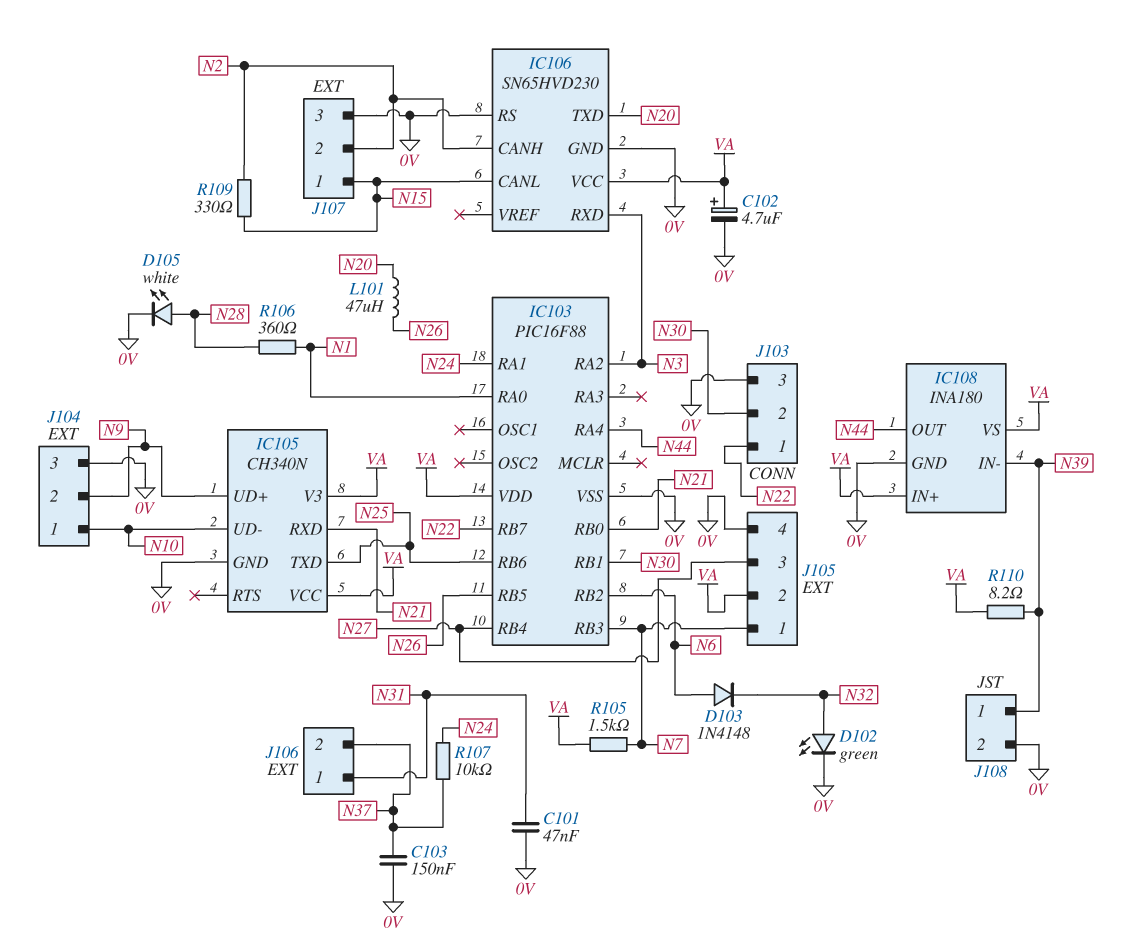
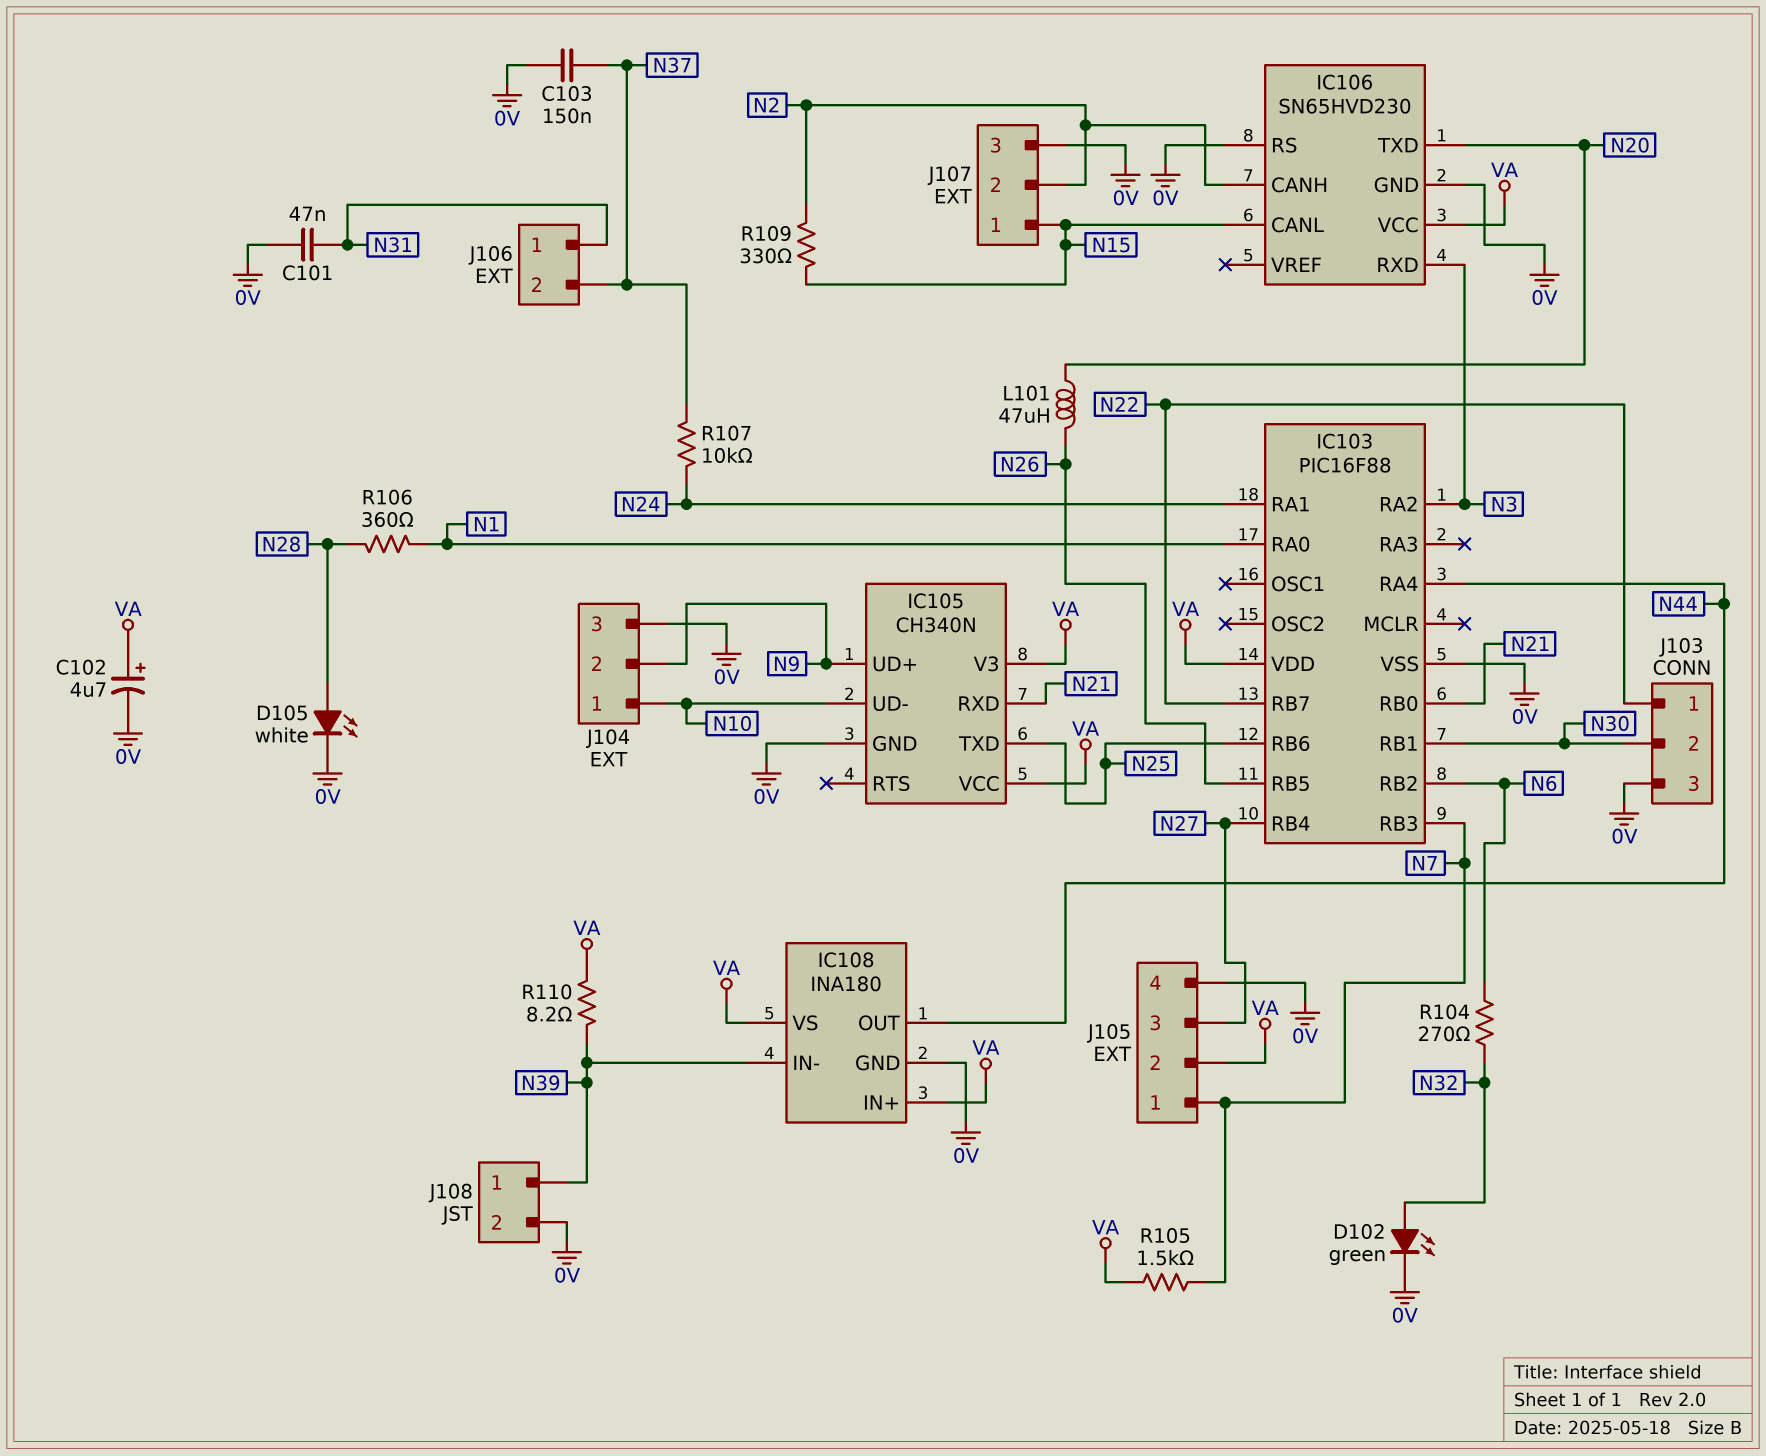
D103: diode 1N4148 (A N6, K N32) -> none
R104: none -> 270 (N6, N32)

